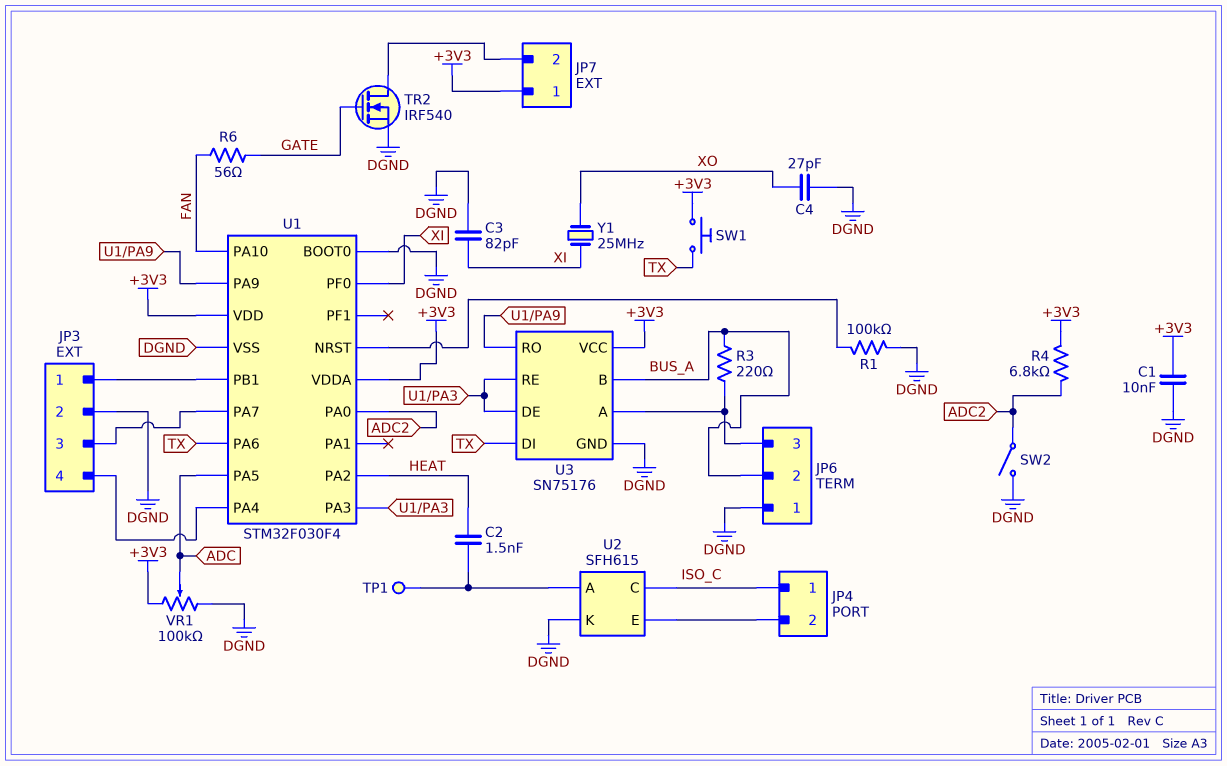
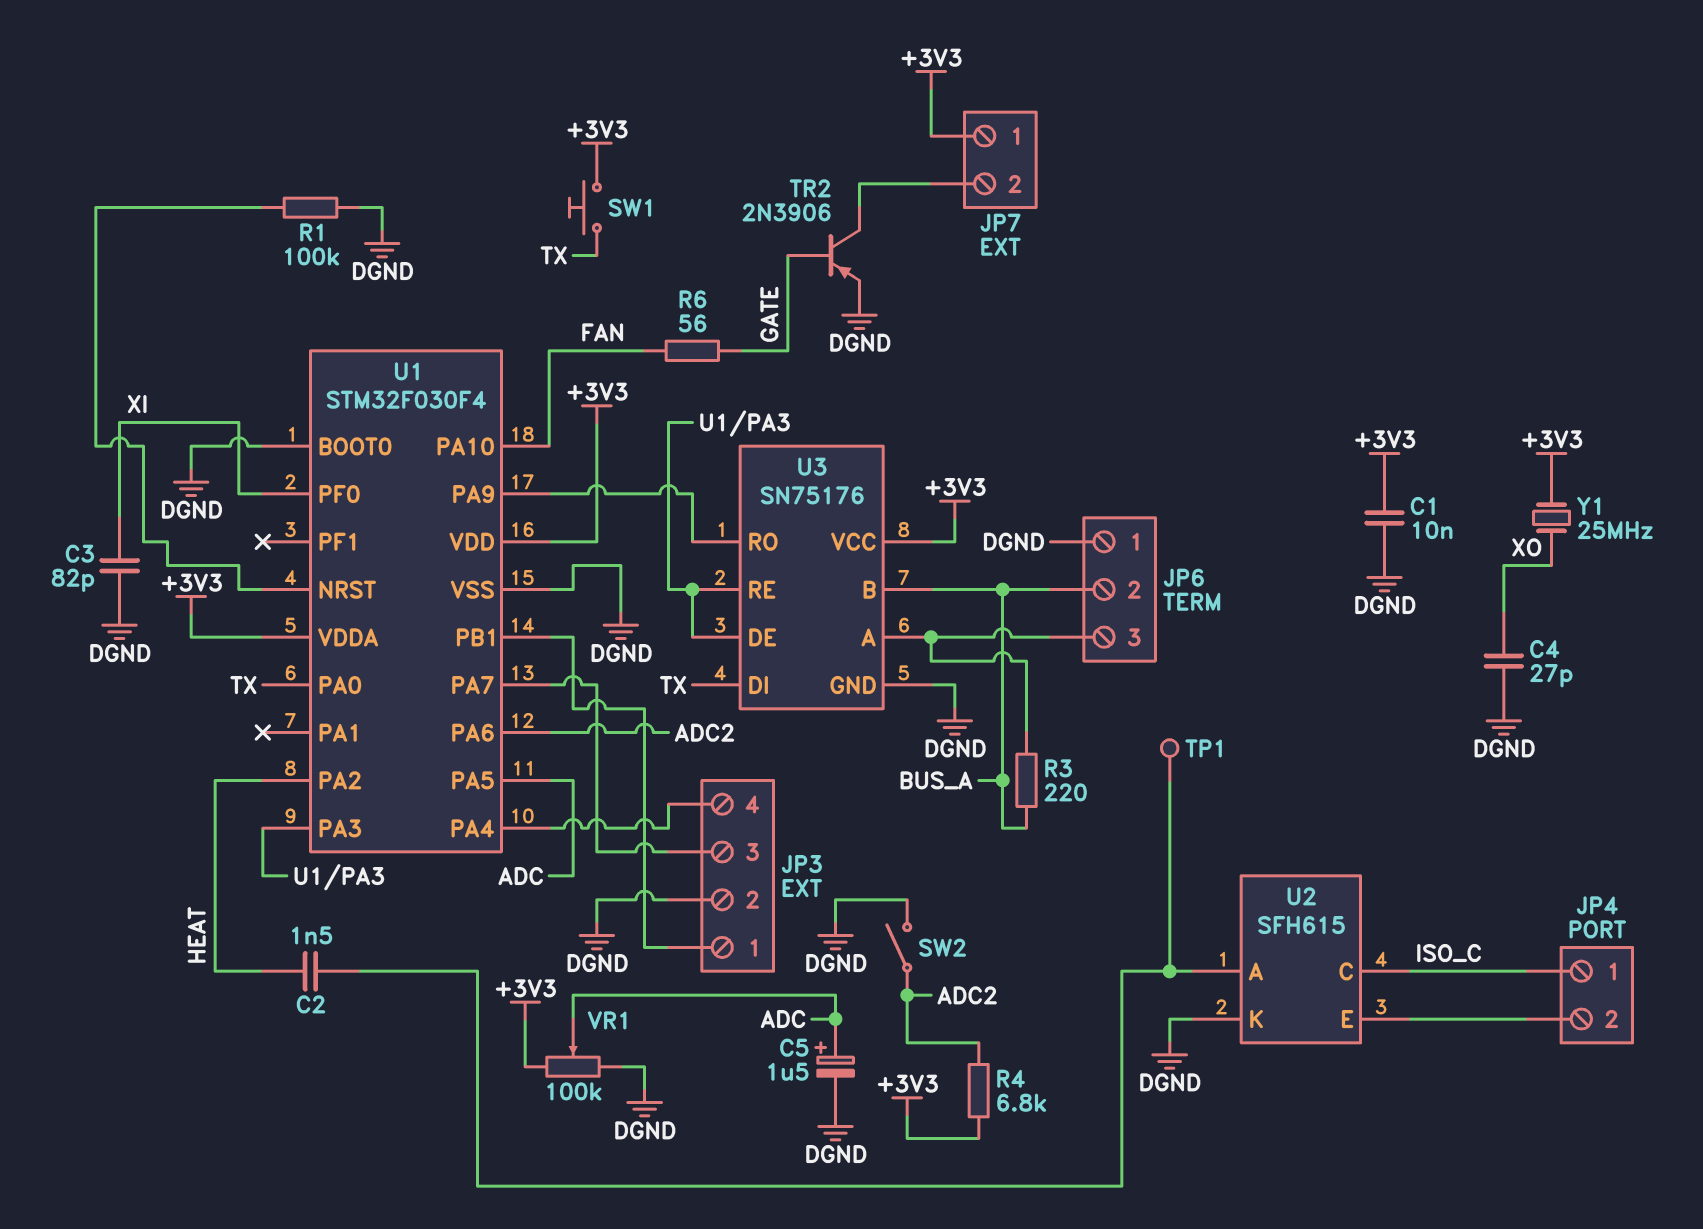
C5: none -> 1.5uF (plus ADC, minus DGND)
TR2: NMOS IRF540 (G GATE, D JP7/2, S DGND) -> PNP 2N3906 (B GATE, C JP7/2, E DGND)
U1 pin PA0: ADC2 -> TX
U1 pin PA6: TX -> ADC2
Y1: 25MHz (XI, XO) -> 25MHz (+3V3, XO)

